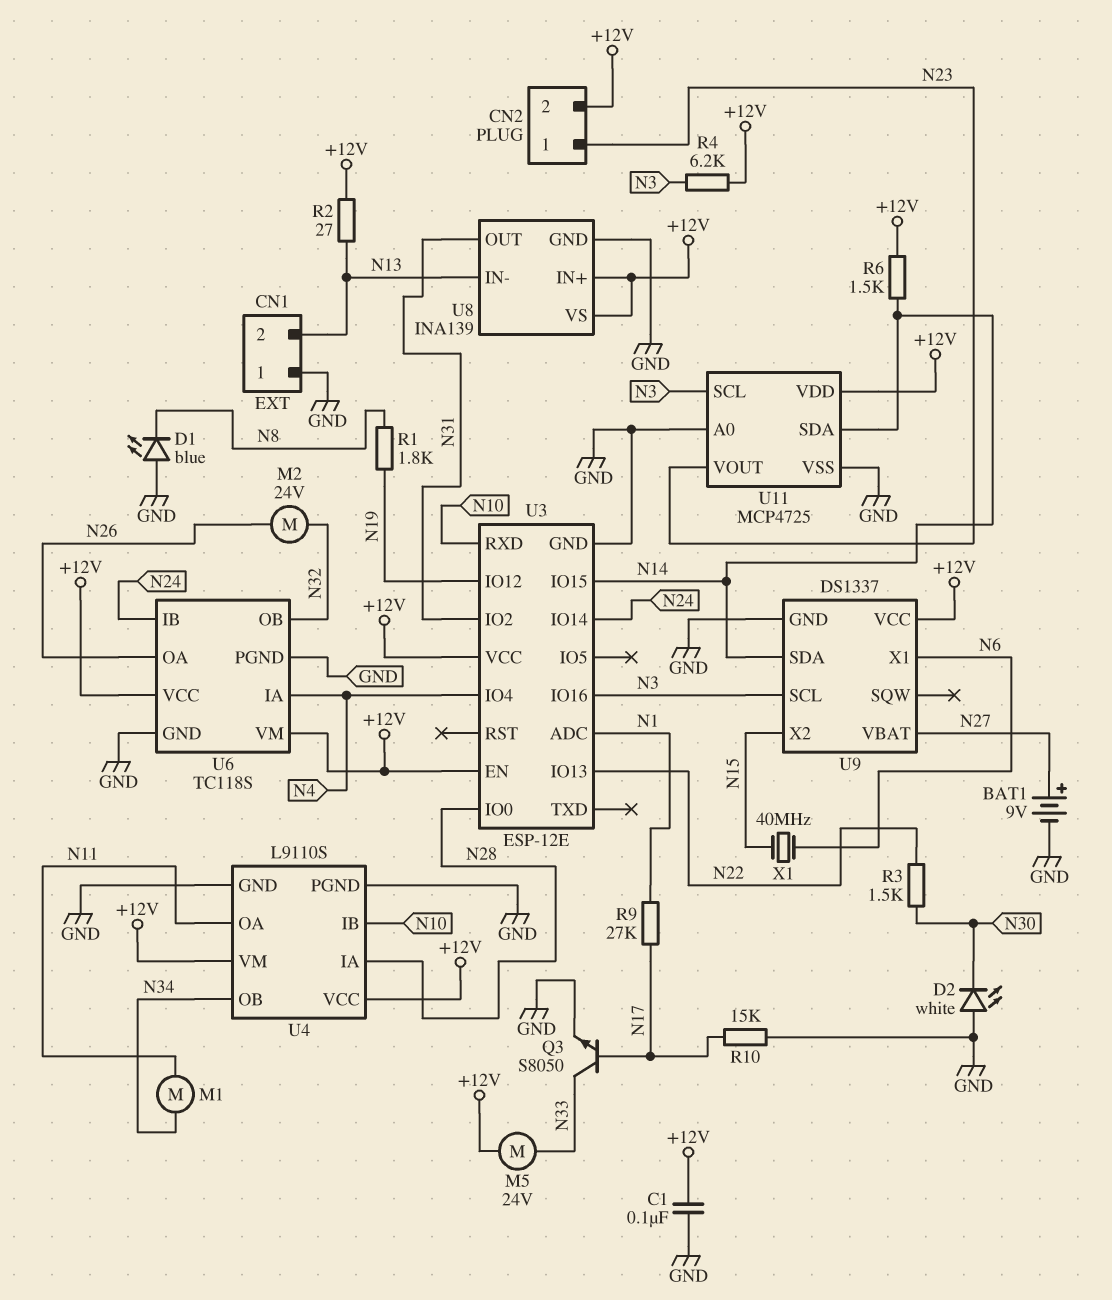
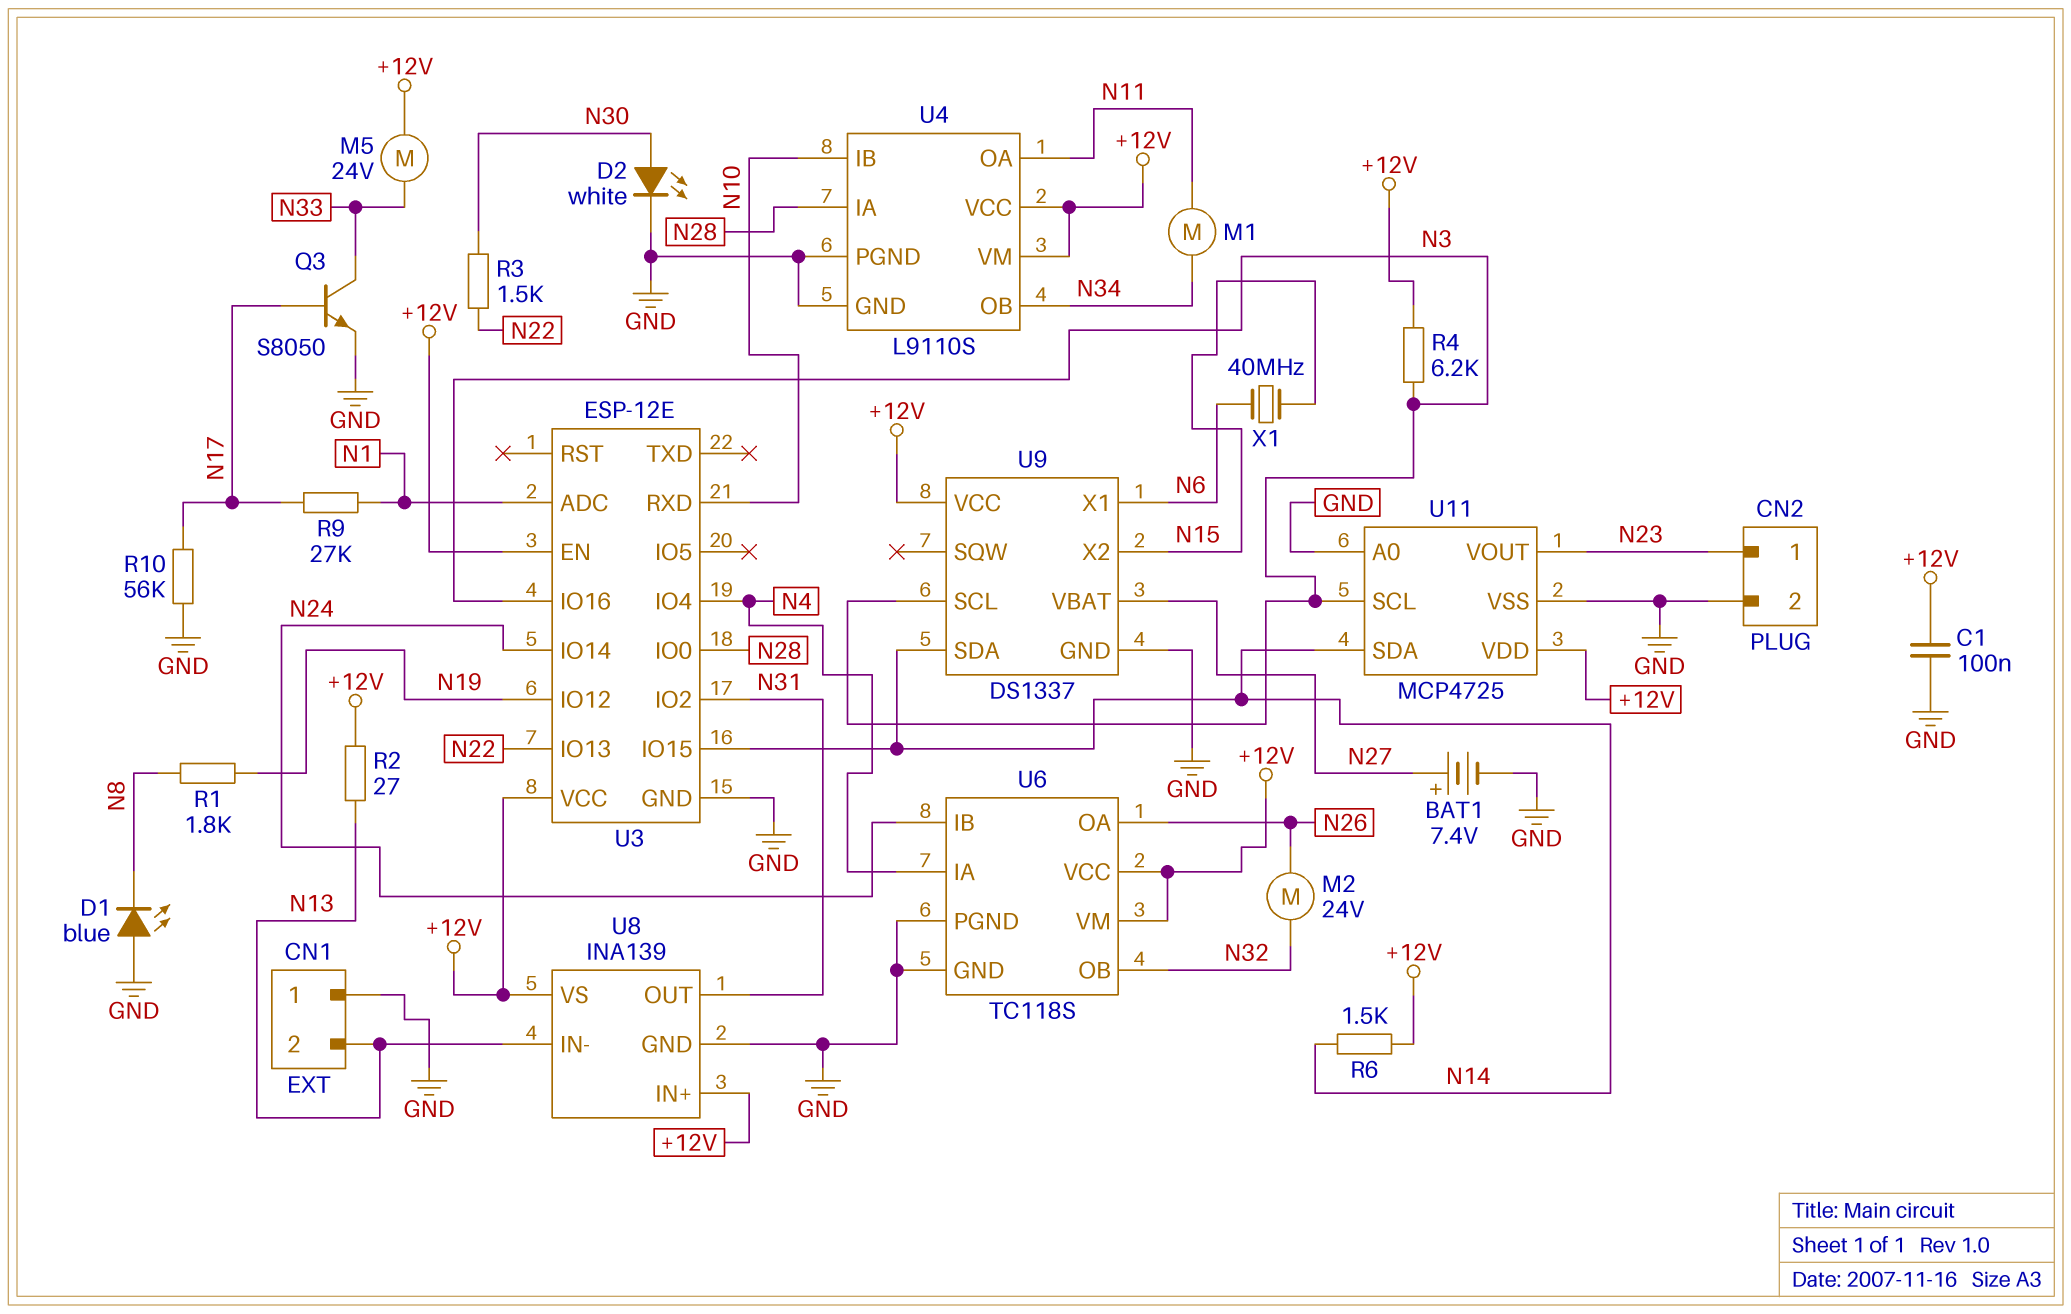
BAT1: 9V (plus N27, minus GND) -> 7.4V (plus N27, minus GND)
CN2 pin 2: +12V -> GND
D2: LED white (A GND, K N30) -> LED white (A N30, K GND)
R10: 15k (GND, N17) -> 56k (GND, N17)

